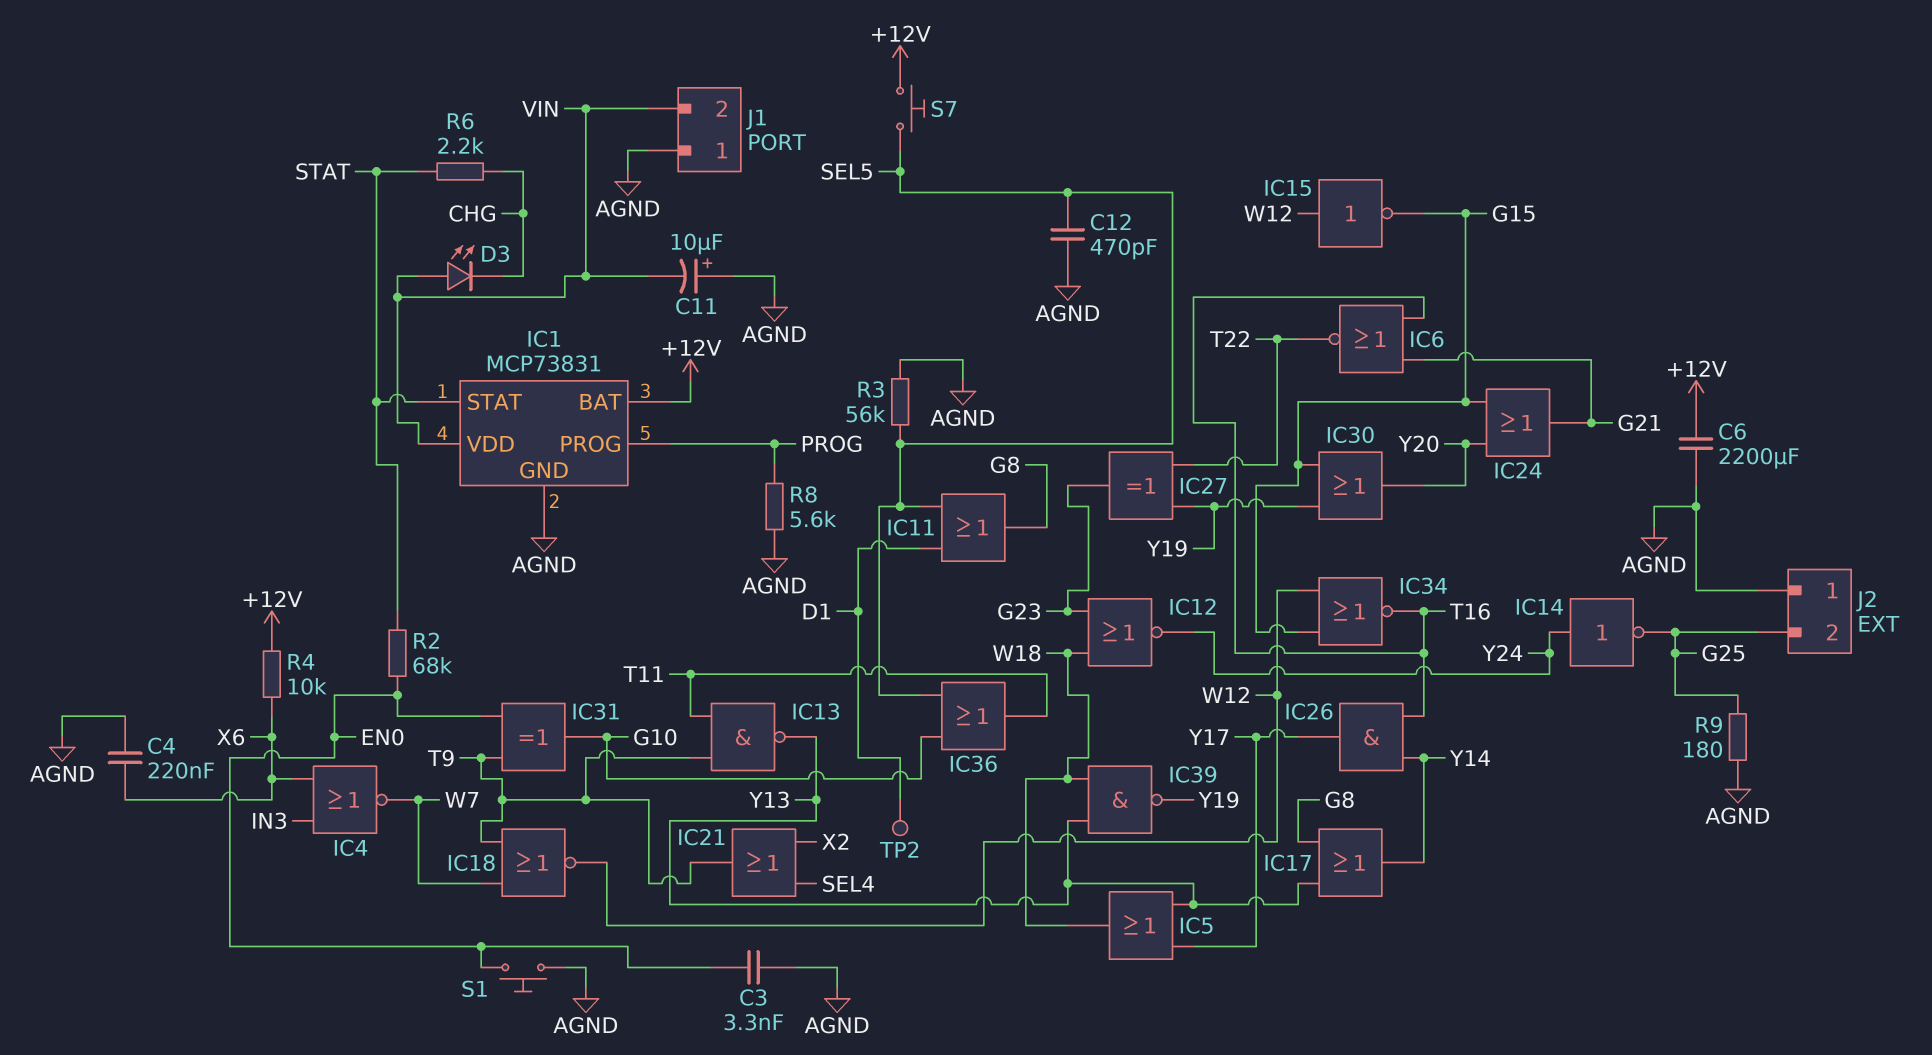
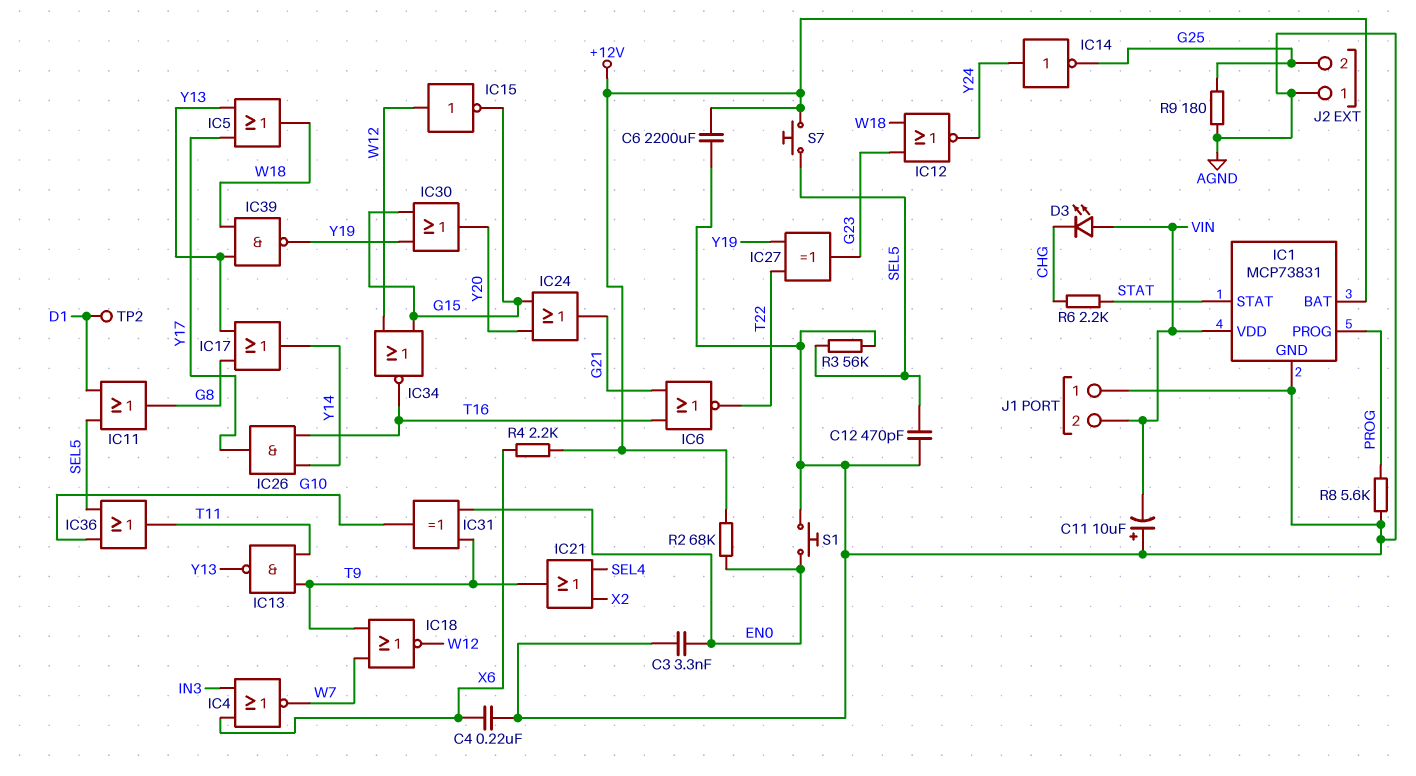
R2: 68k (EN0, STAT) -> 68k (+12V, EN0)
R4: 10k (+12V, X6) -> 2.2k (+12V, X6)

